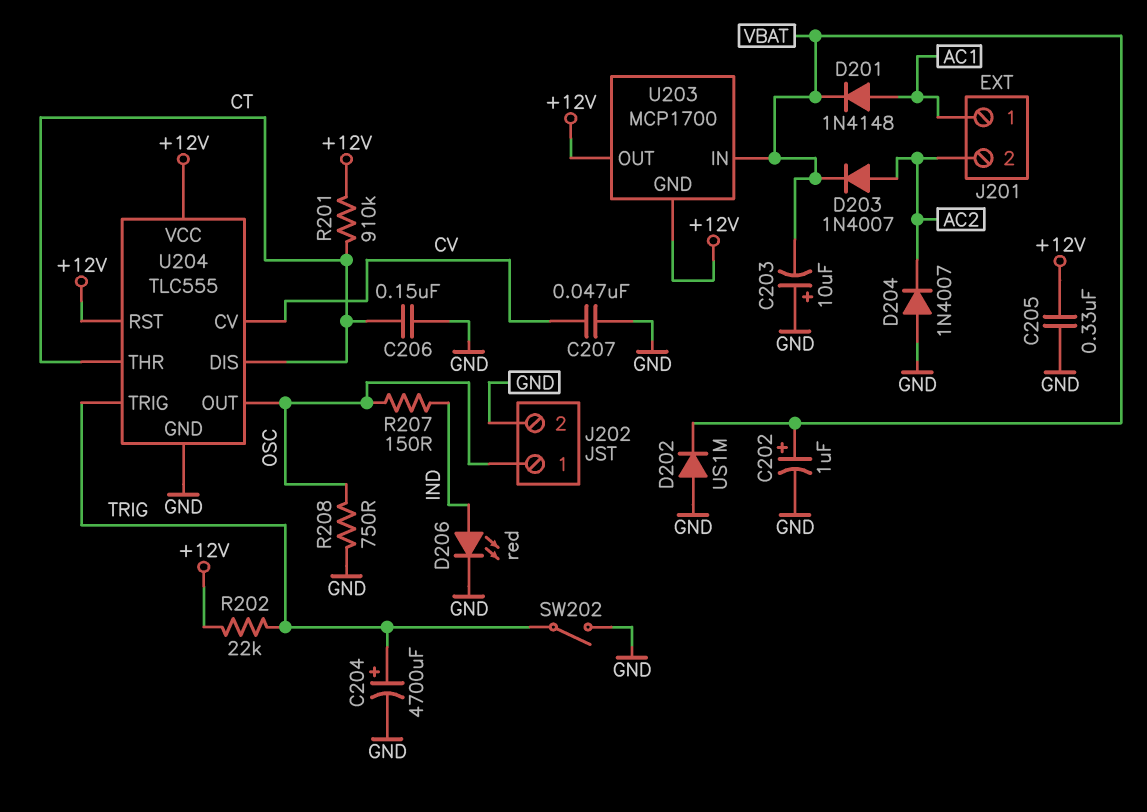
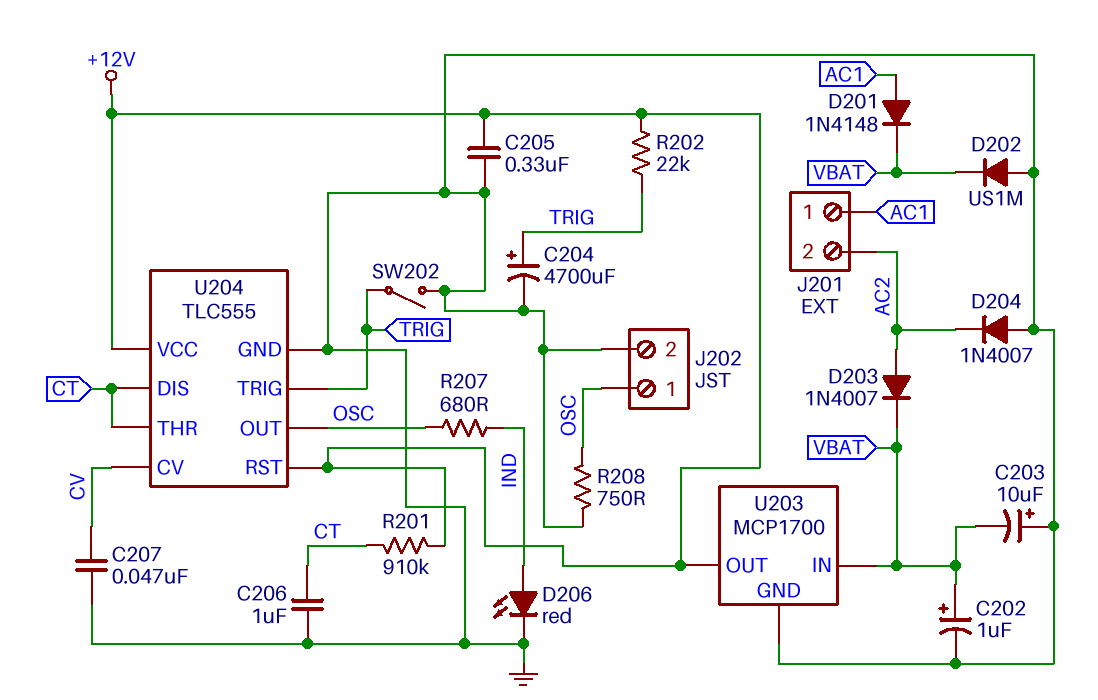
C206: 150nF (CT, GND) -> 1uF (CT, GND)
R207: 150 (IND, OSC) -> 680 (IND, OSC)
U203 pin GND: +12V -> GND

